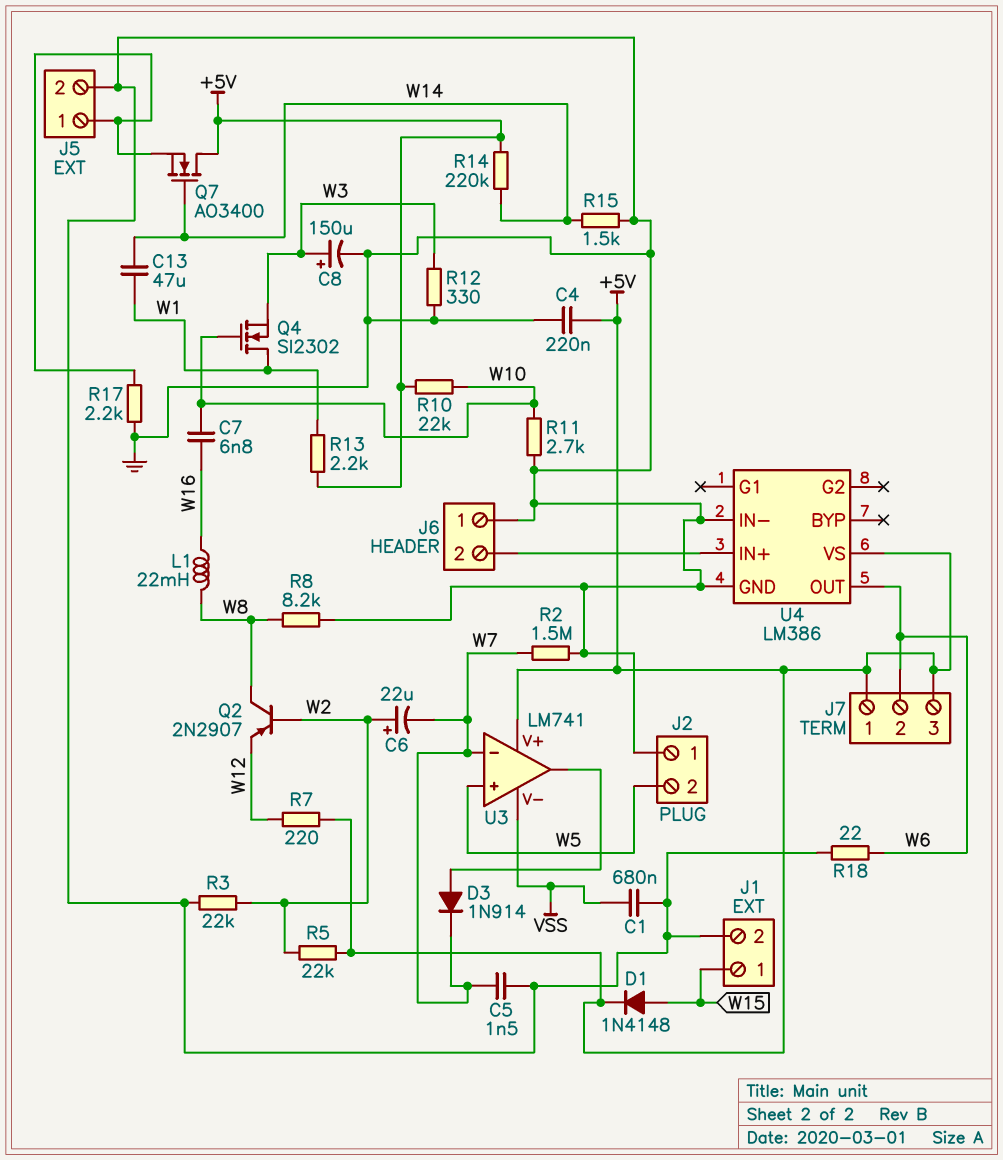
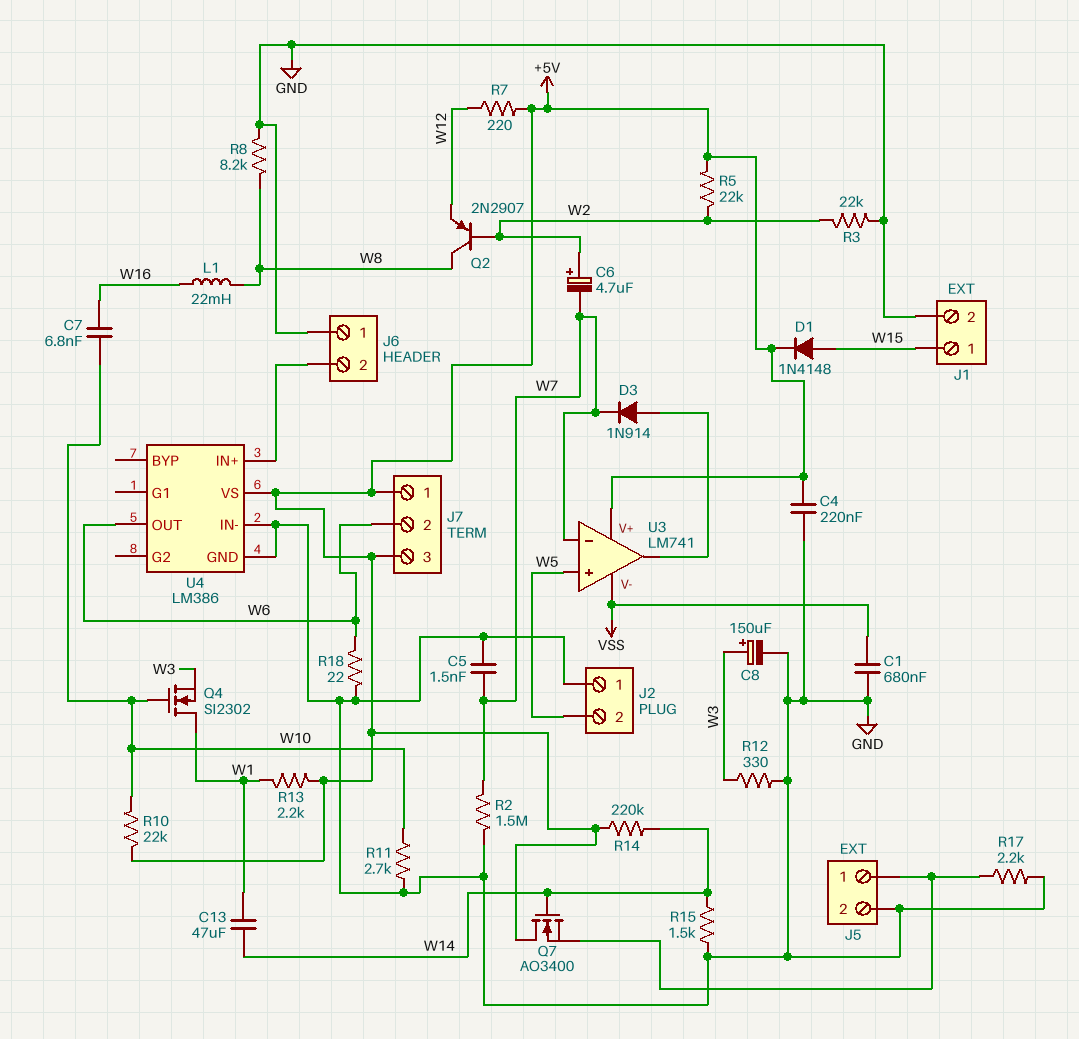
C6: 22uF (plus W2, minus W7) -> 4.7uF (plus W2, minus W7)

